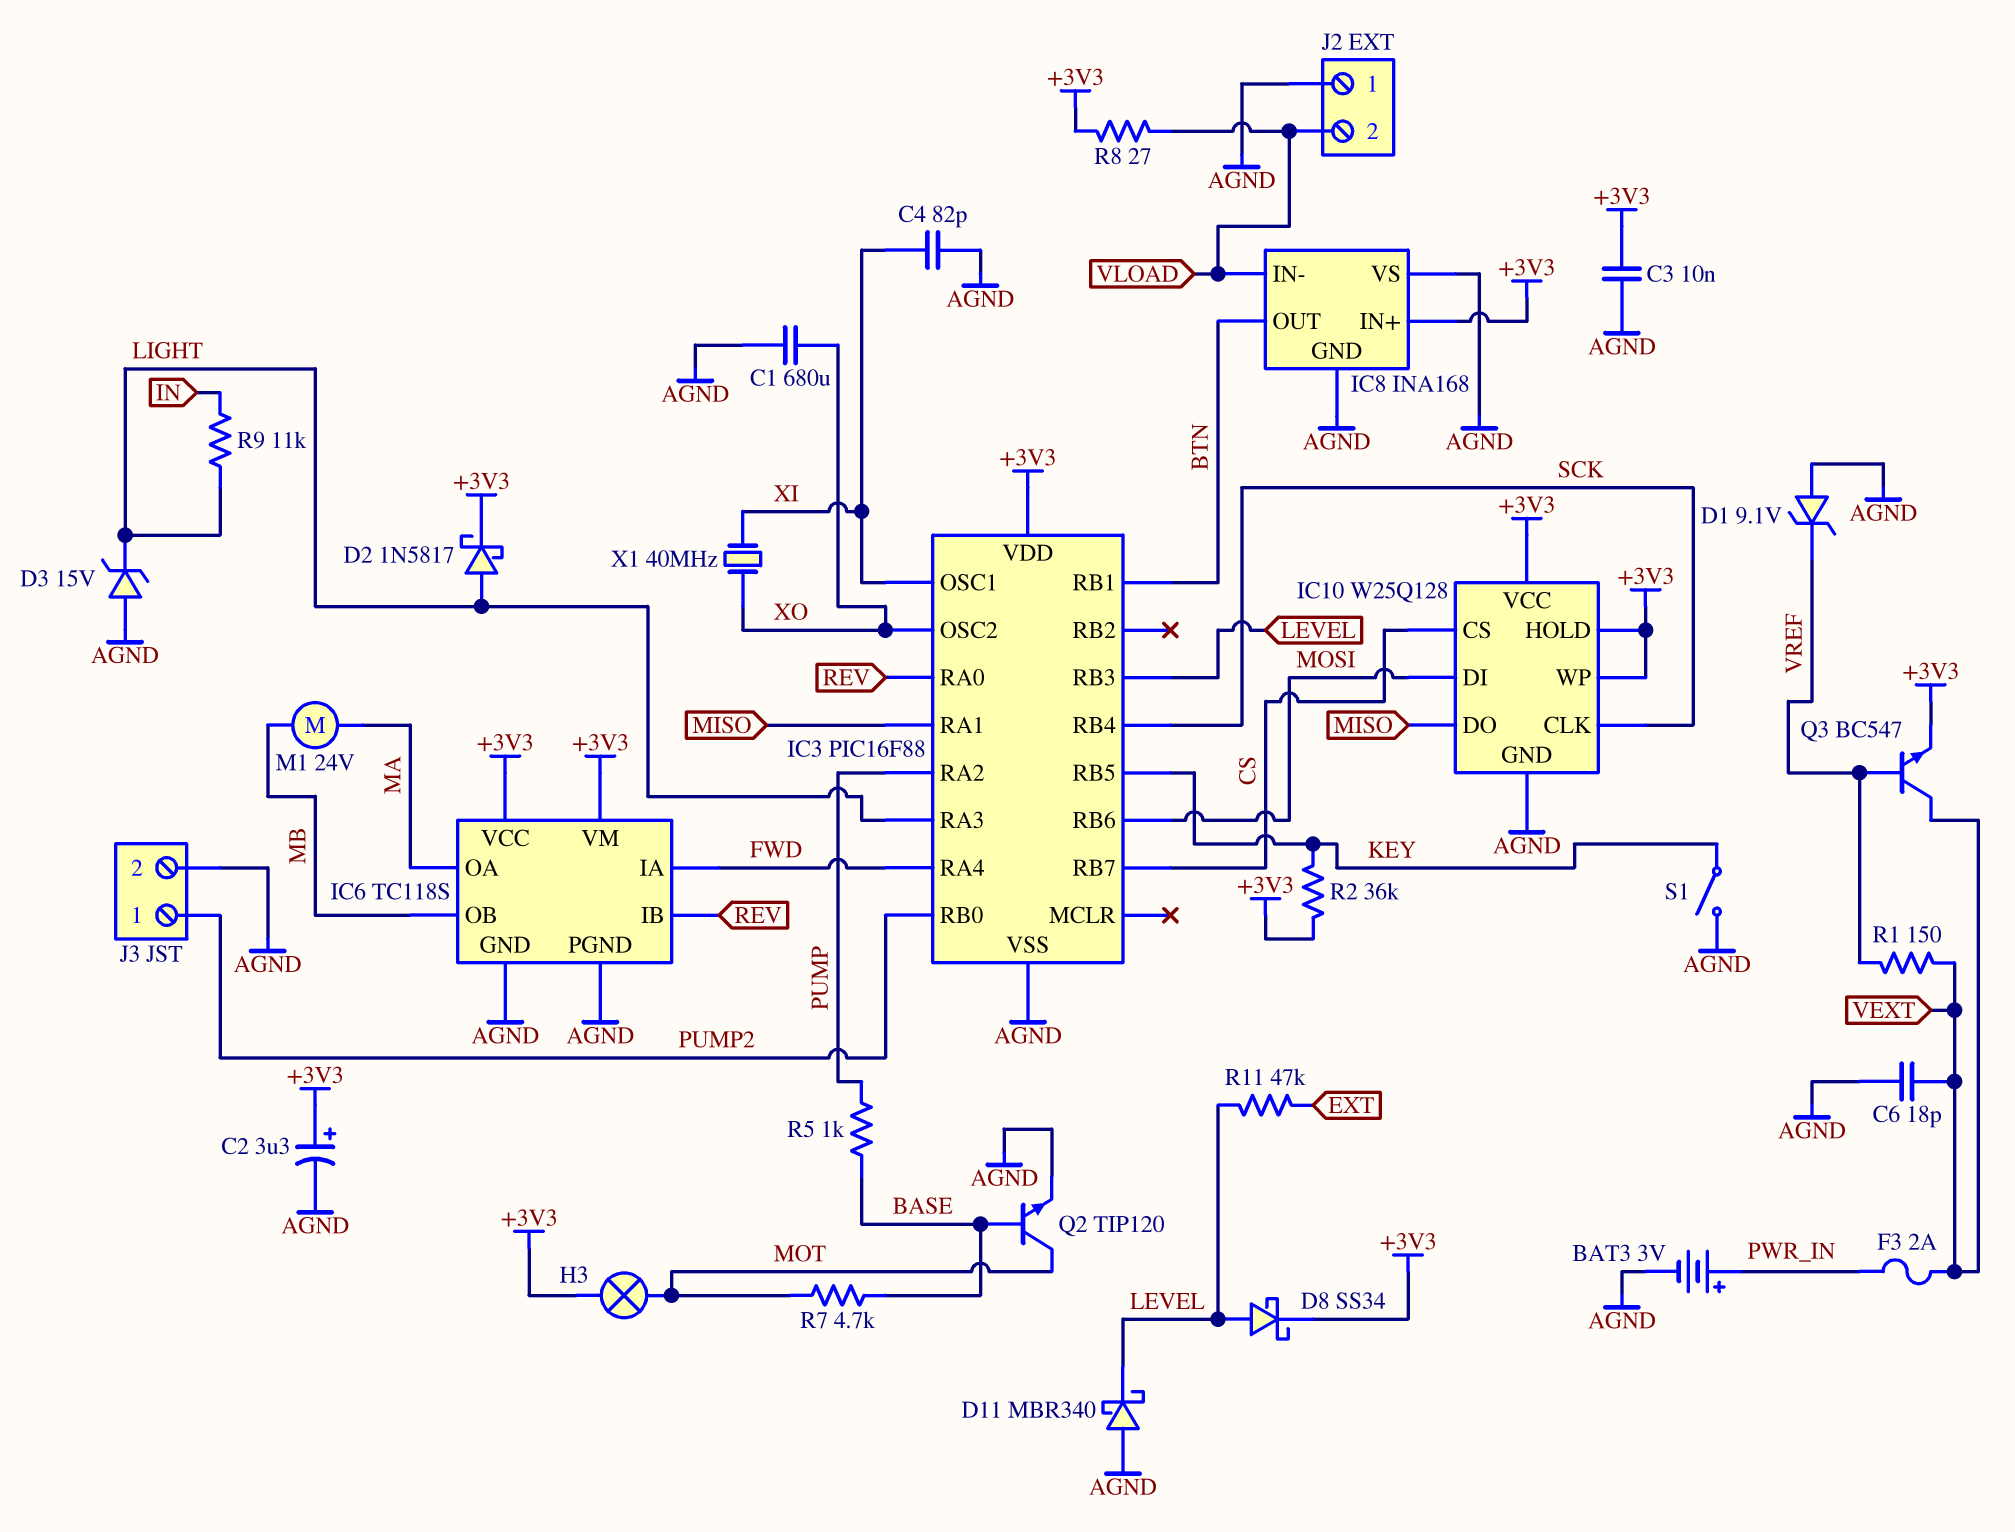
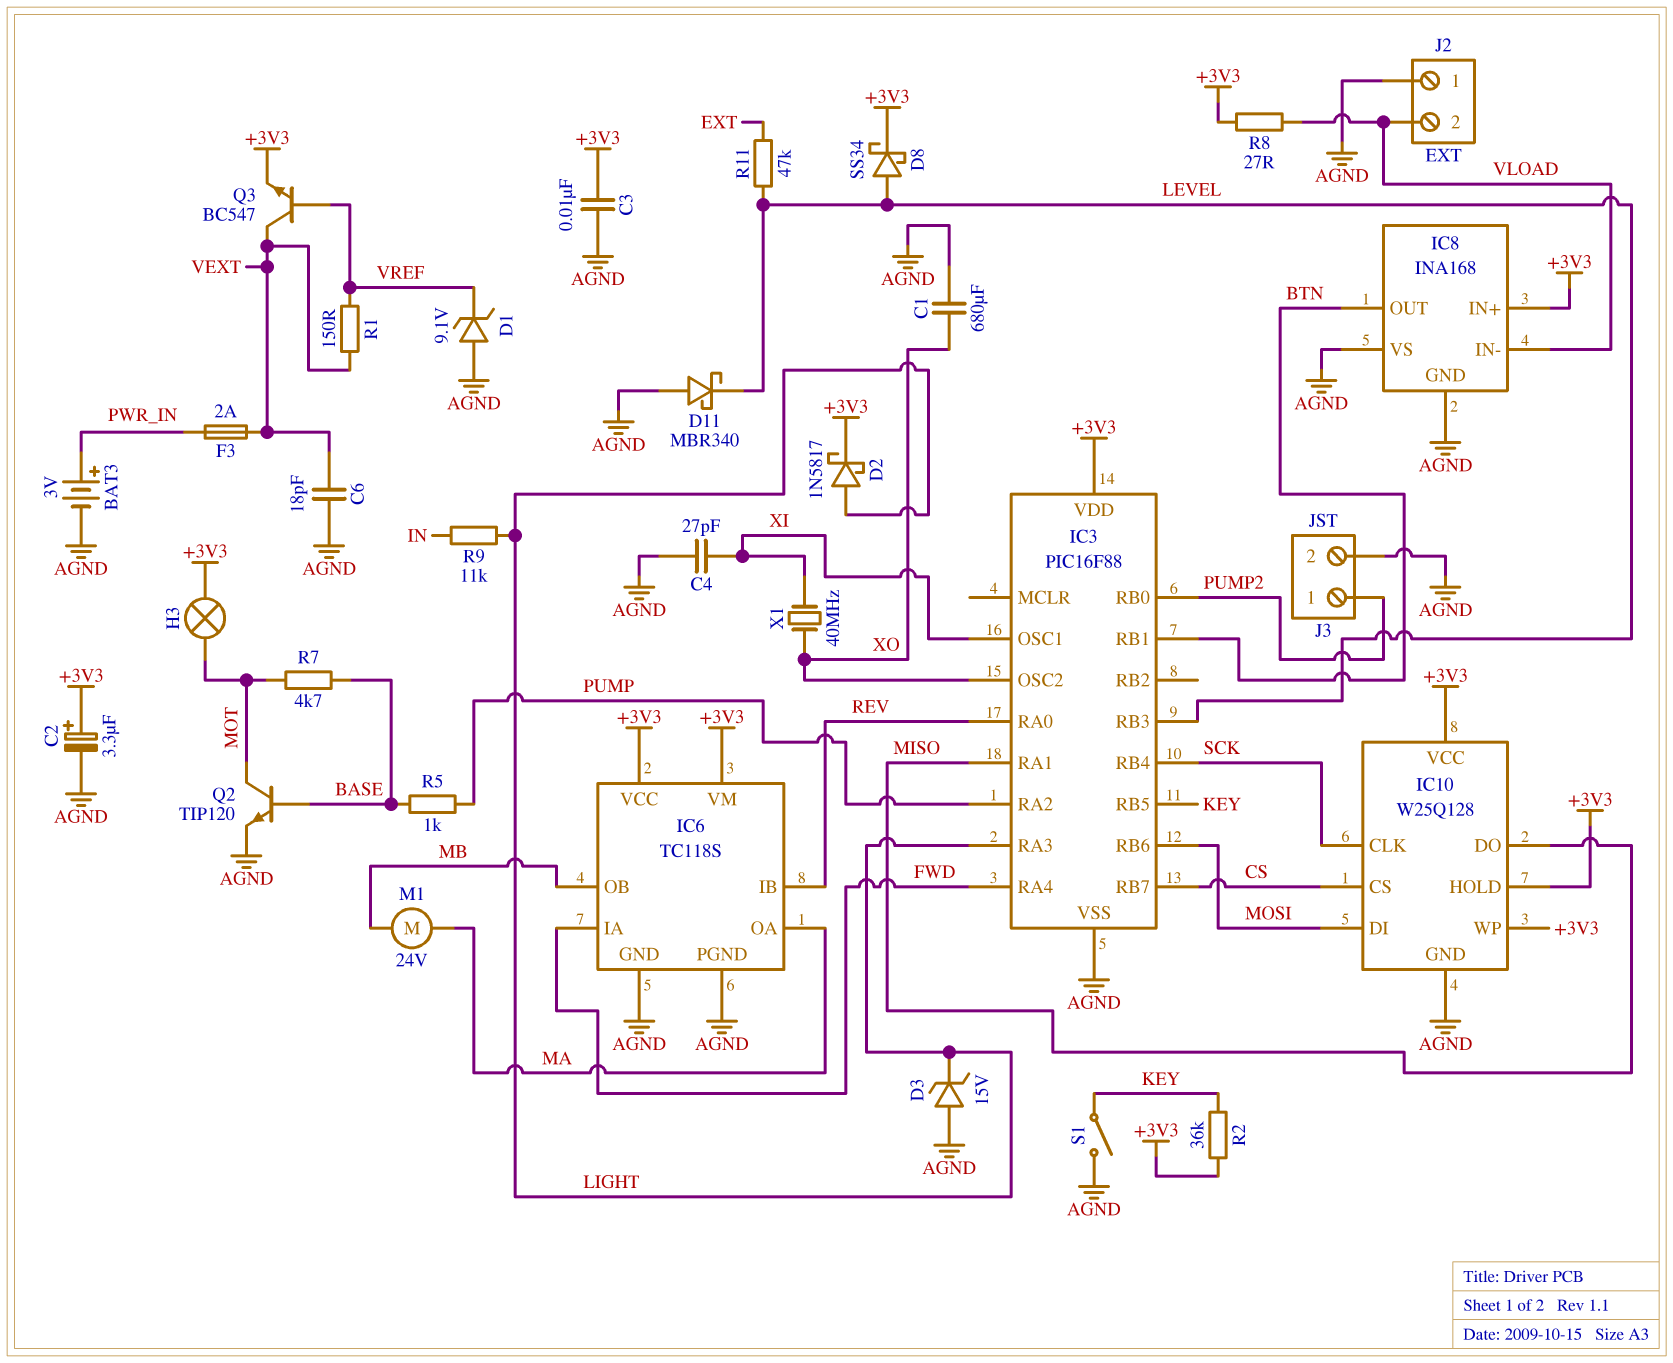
C4: 82pF (AGND, XI) -> 27pF (AGND, XI)

